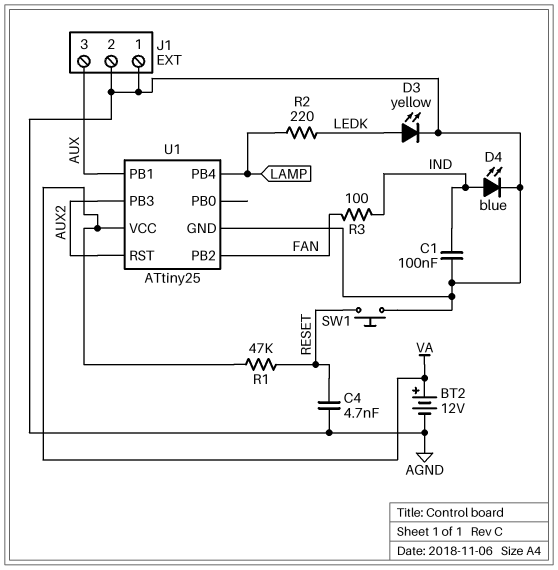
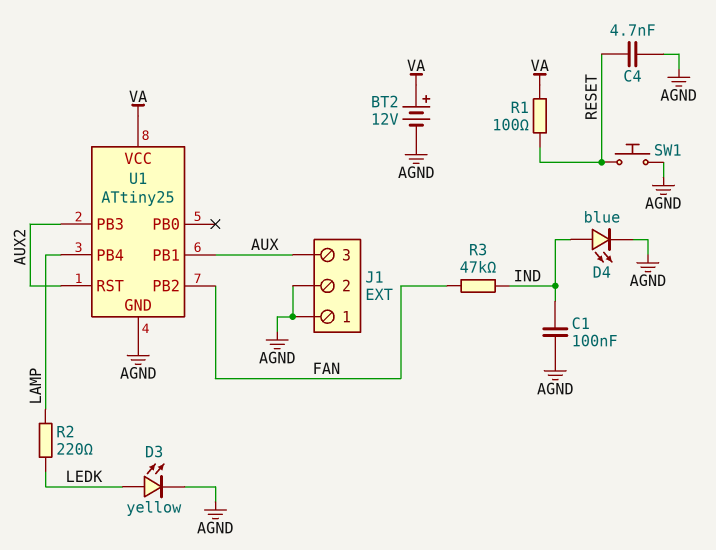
R1: 47k (RESET, VA) -> 100 (RESET, VA)
R3: 100 (FAN, IND) -> 47k (FAN, IND)

